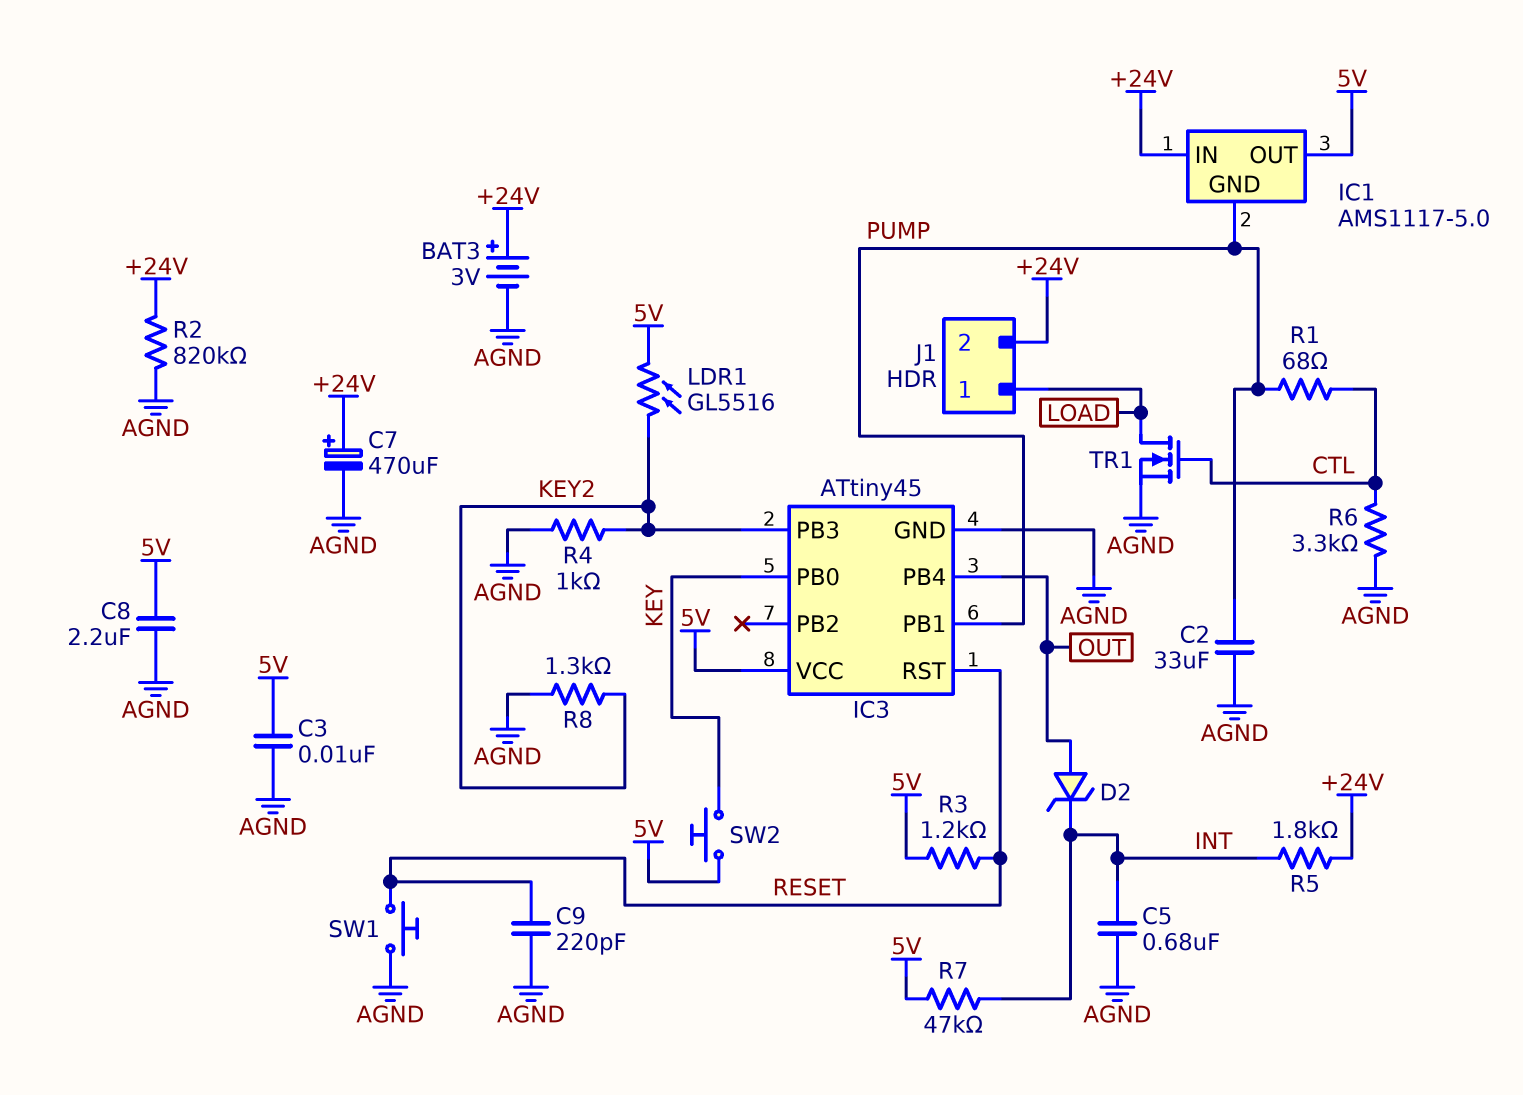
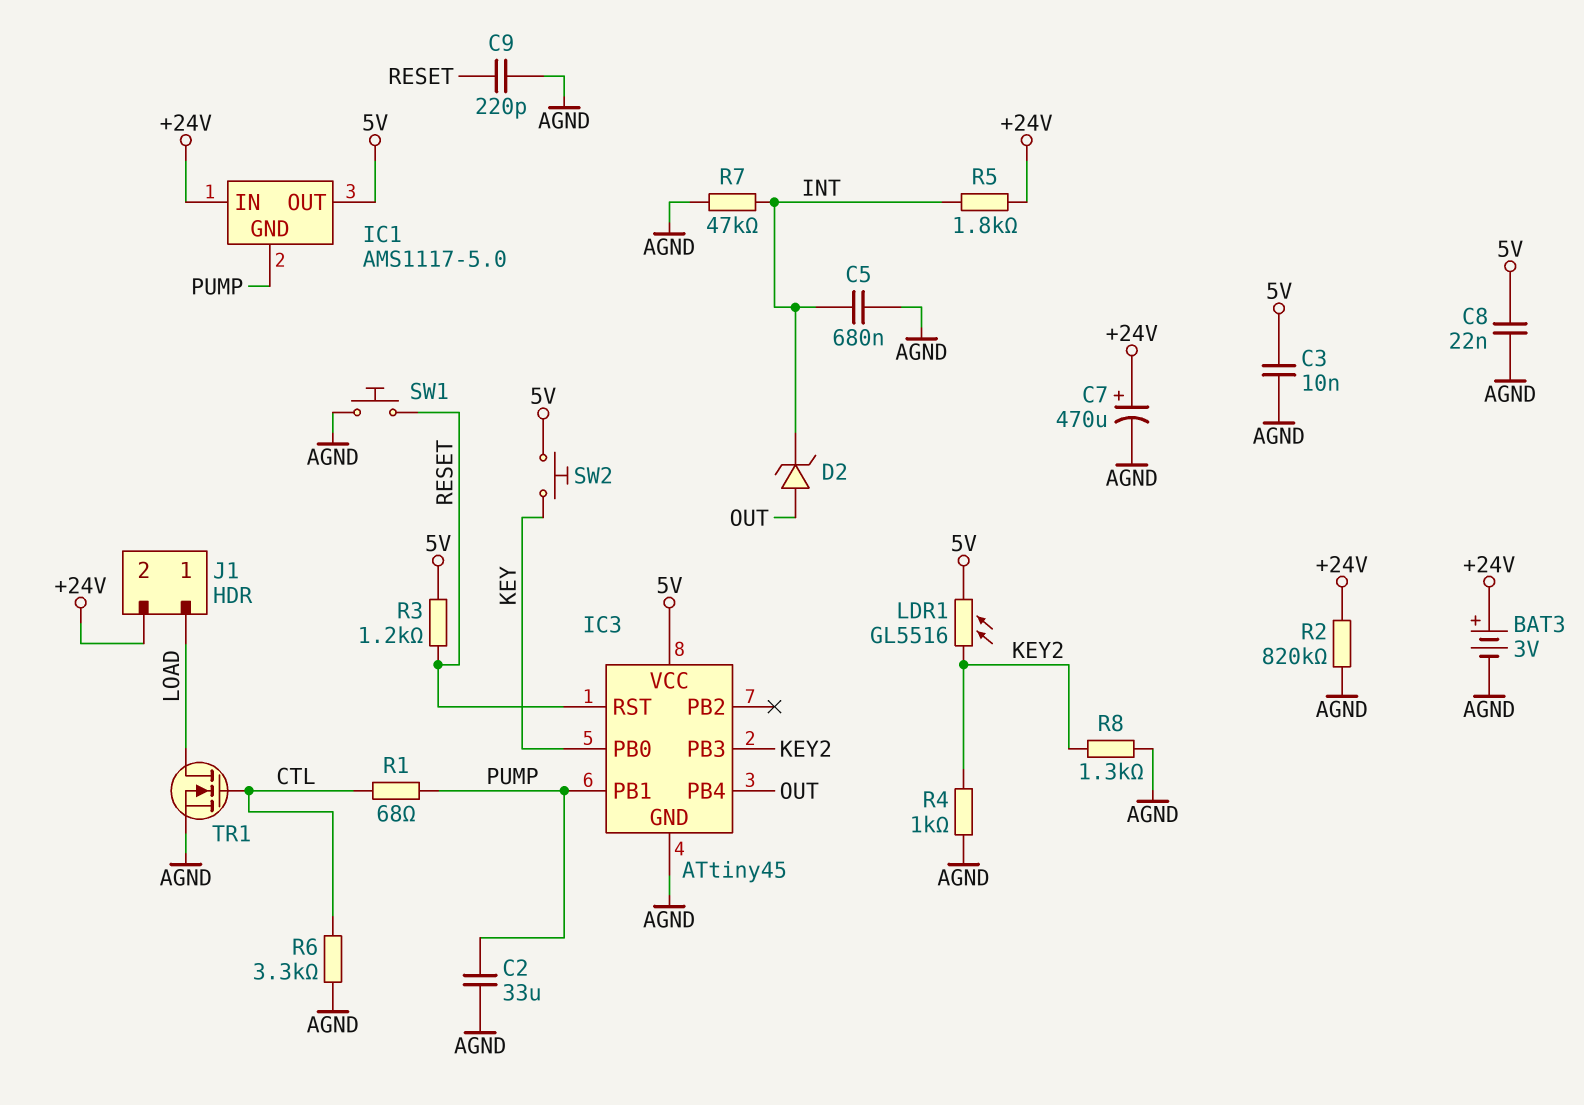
C8: 2.2uF (5V, AGND) -> 22nF (5V, AGND)
R7: 47k (5V, INT) -> 47k (AGND, INT)

